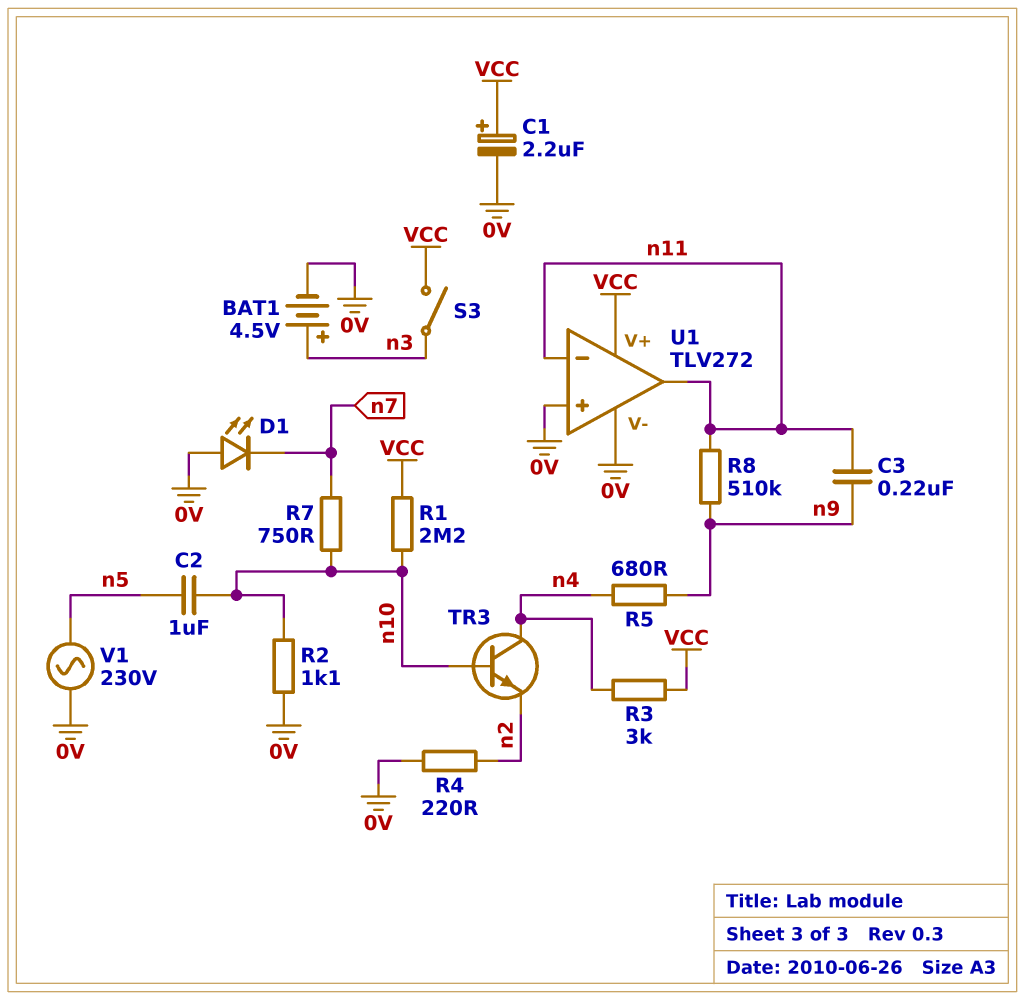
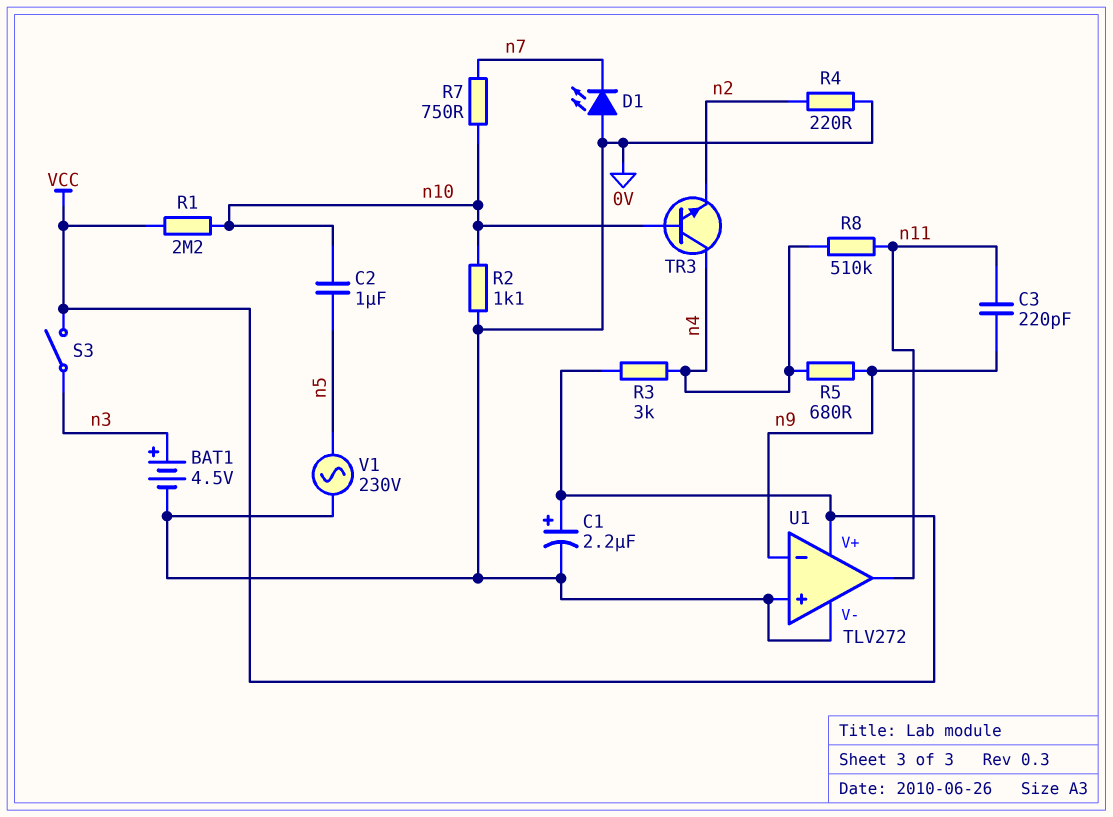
C3: 220nF (n9, n11) -> 220pF (n9, n11)
R8: 510k (n9, n11) -> 510k (n4, n11)
U1 pin in-: n11 -> n9

